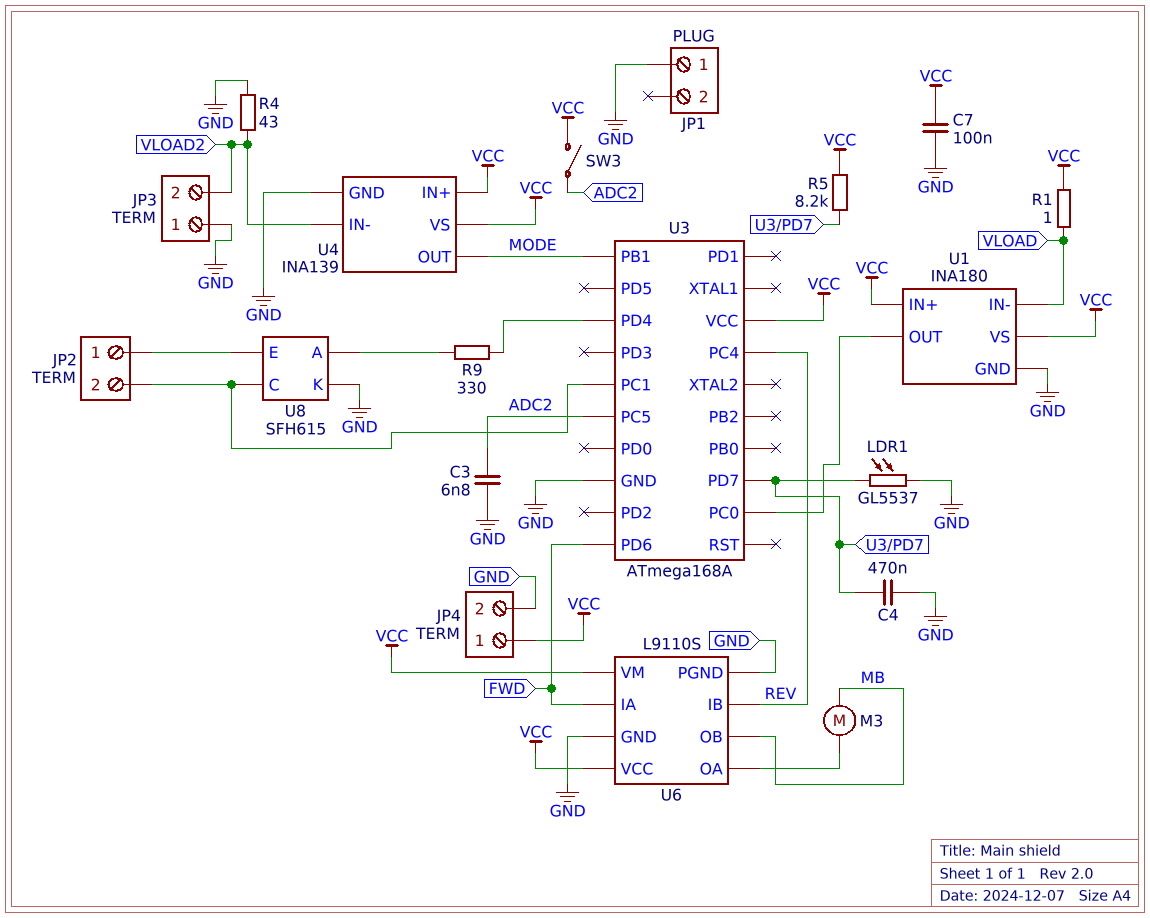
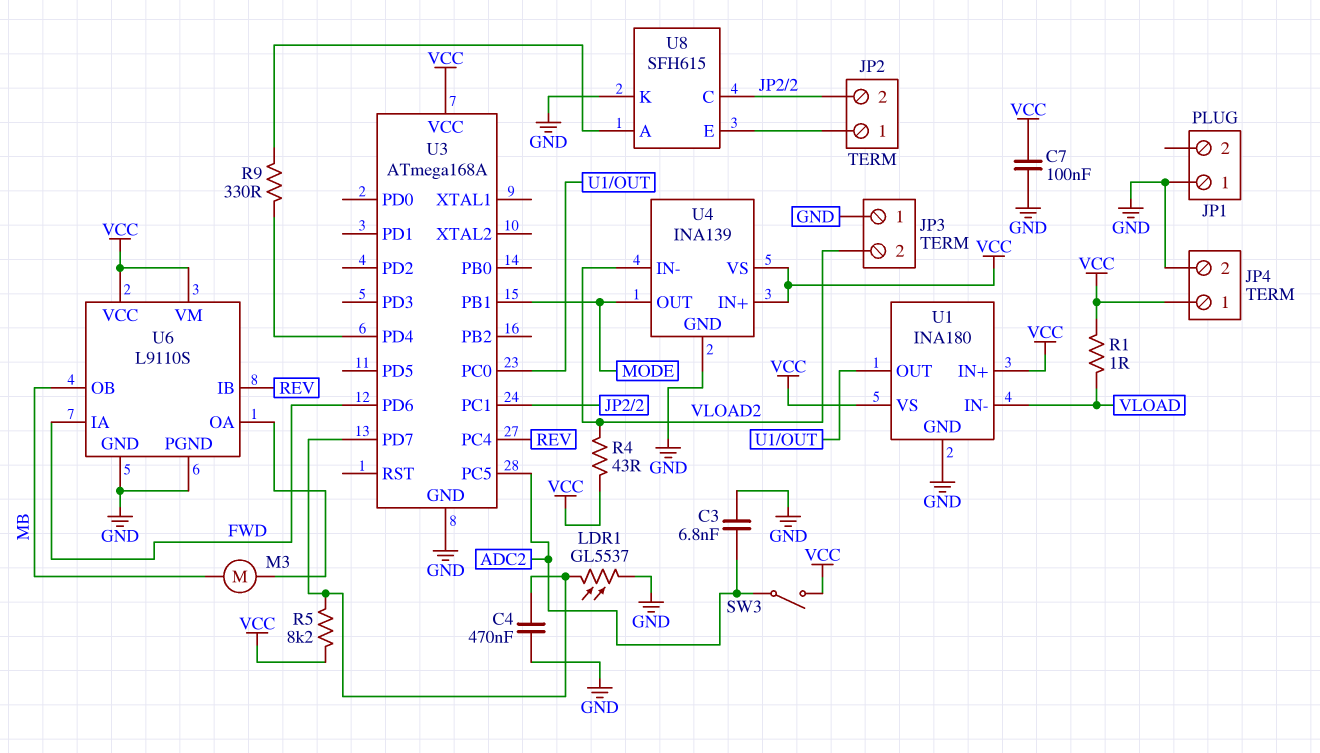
R4: 43 (GND, VLOAD2) -> 43 (VCC, VLOAD2)

